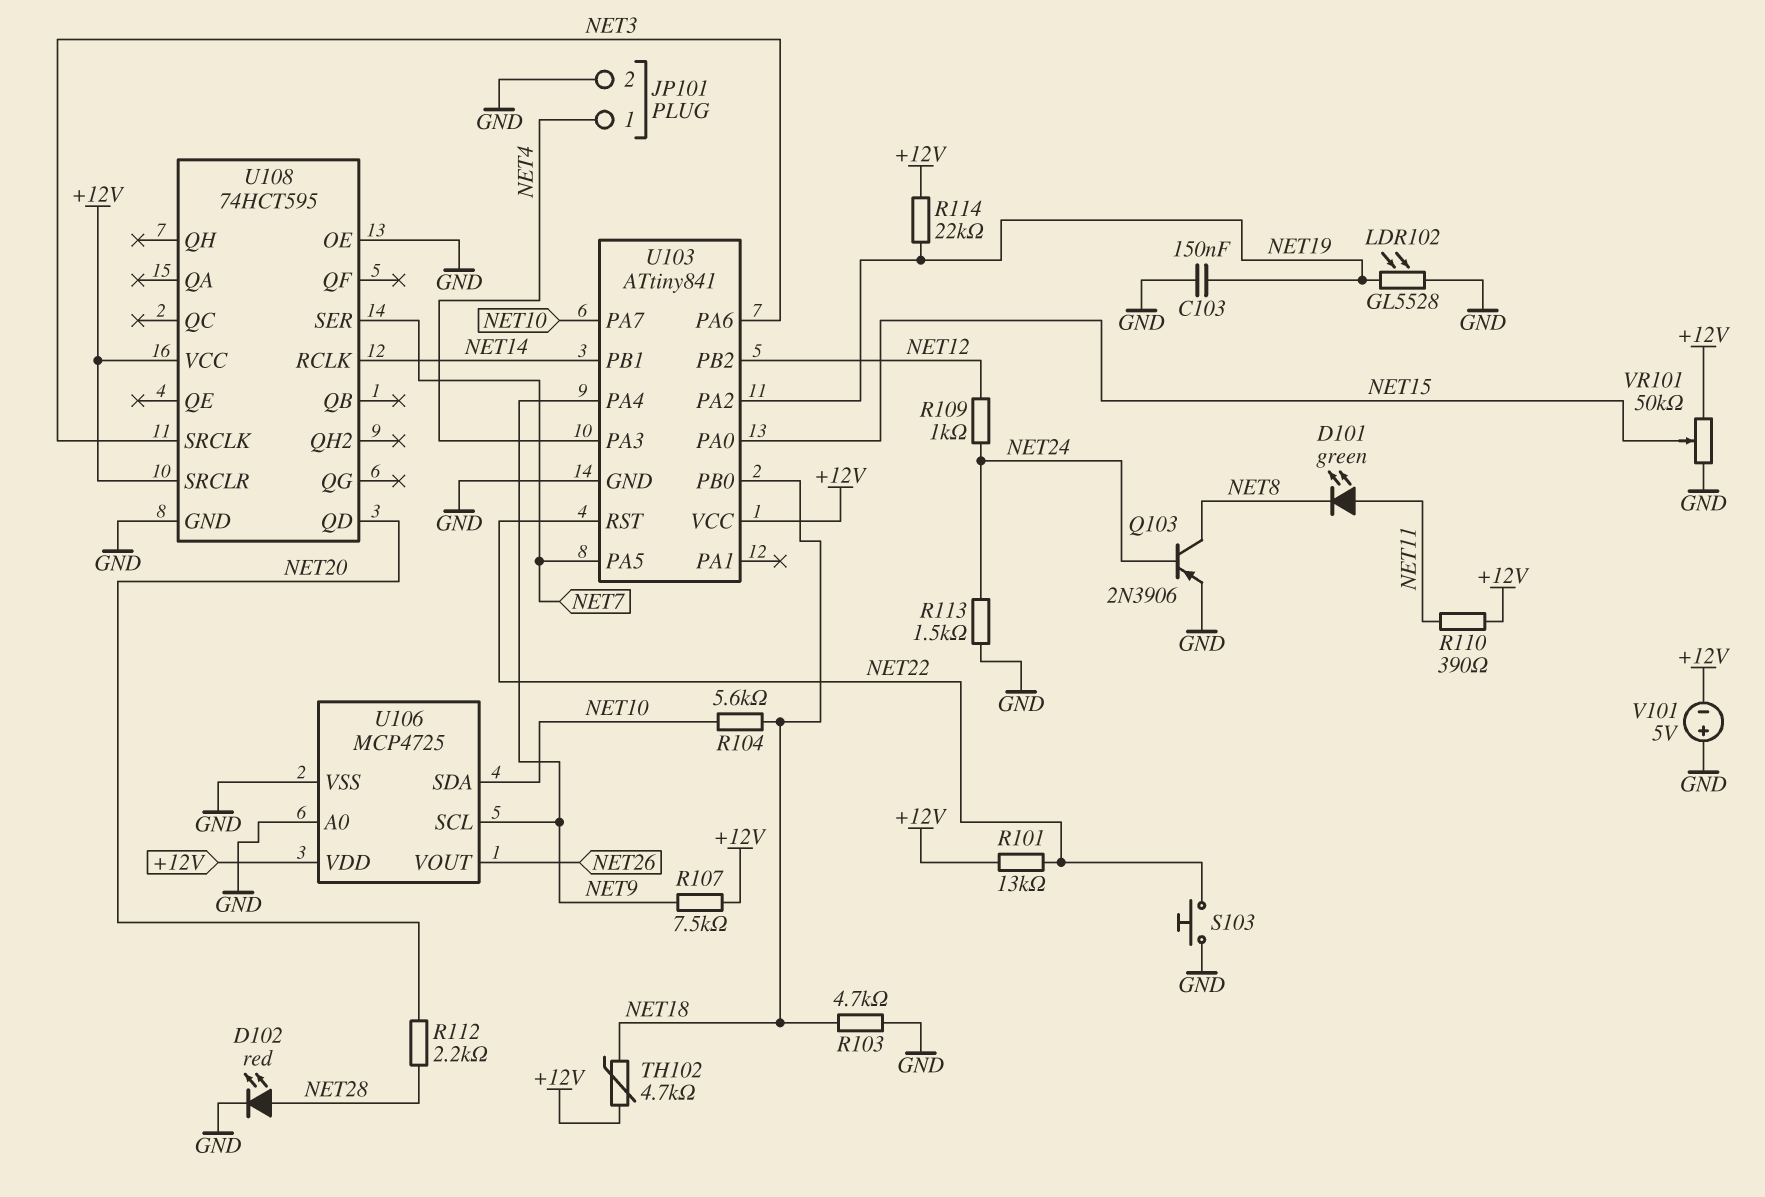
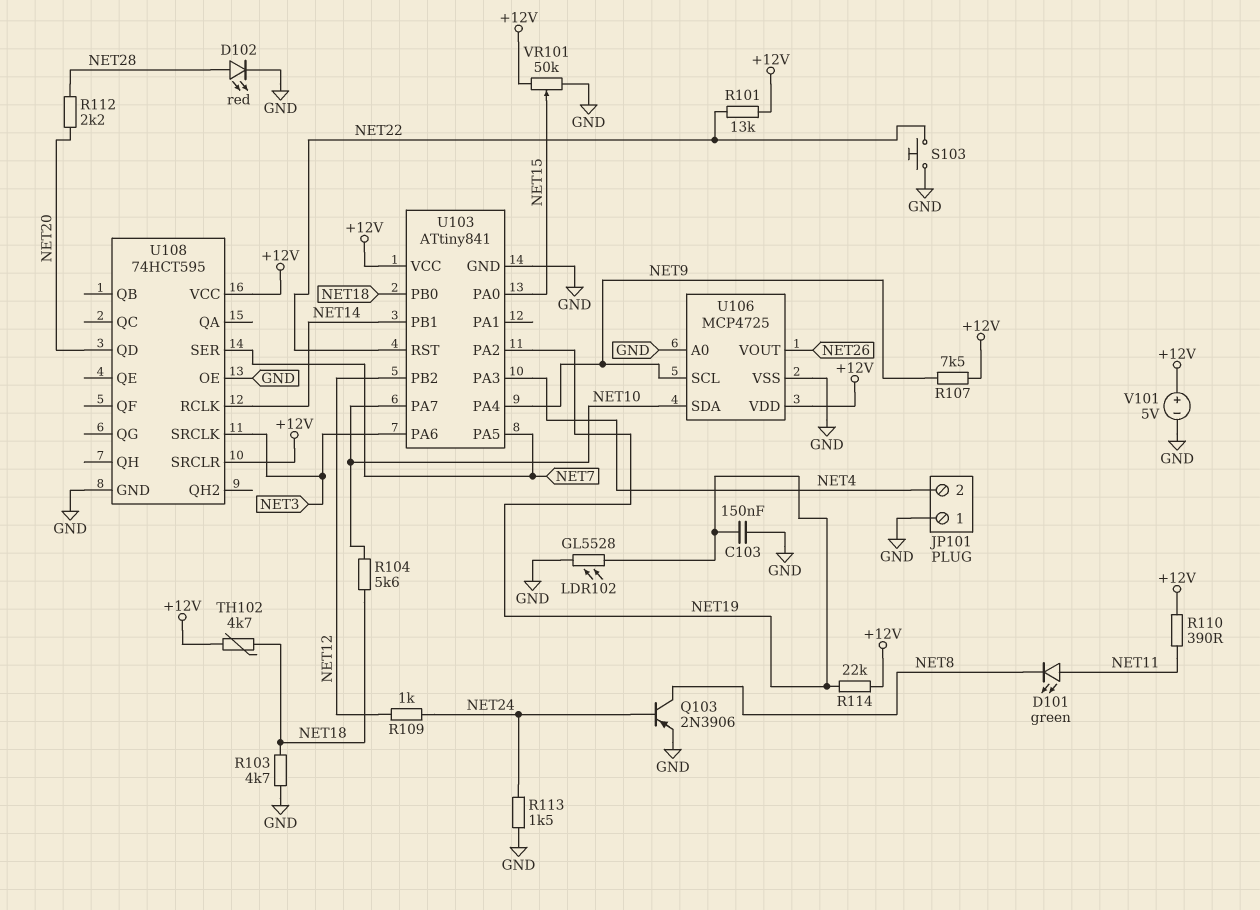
JP101 pin 1: NET4 -> GND
JP101 pin 2: GND -> NET4
V101: 5V (plus GND, minus +12V) -> 5V (plus +12V, minus GND)

